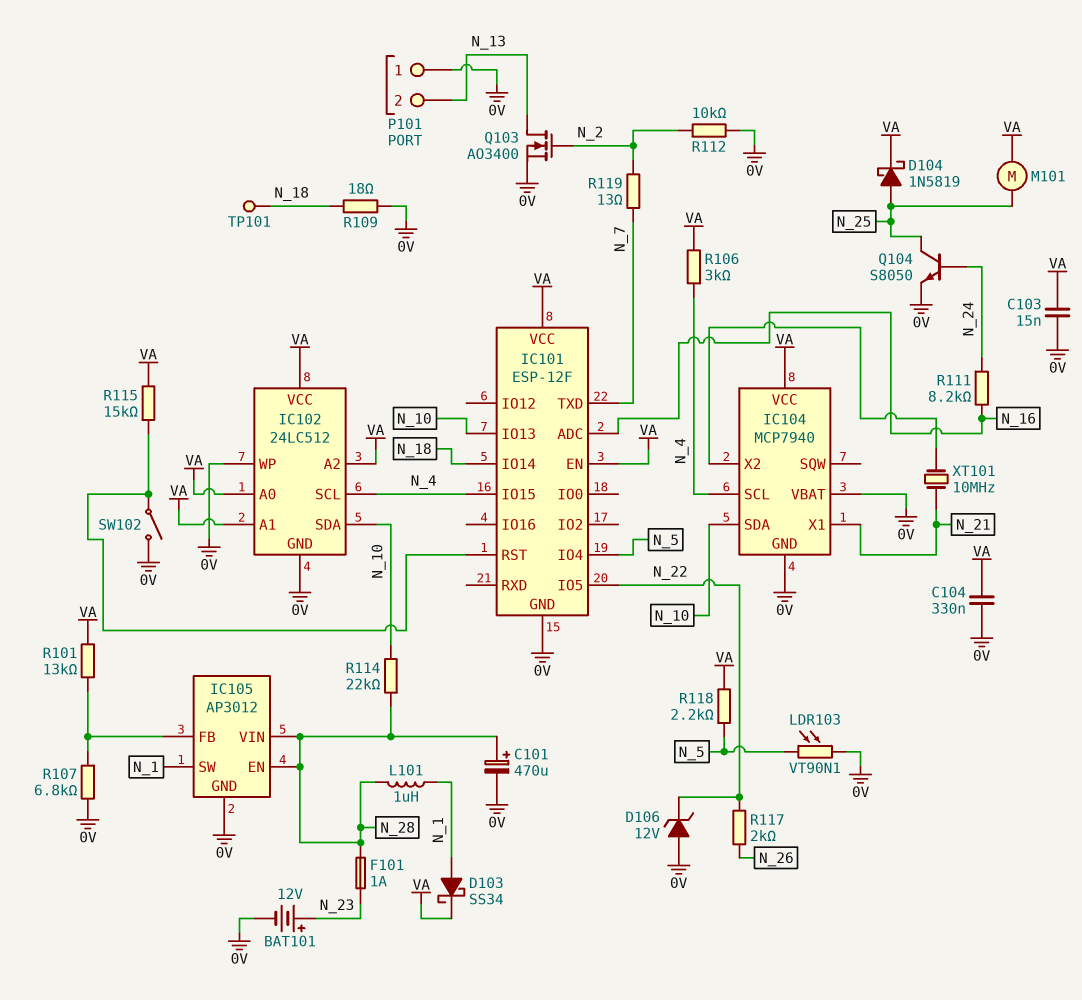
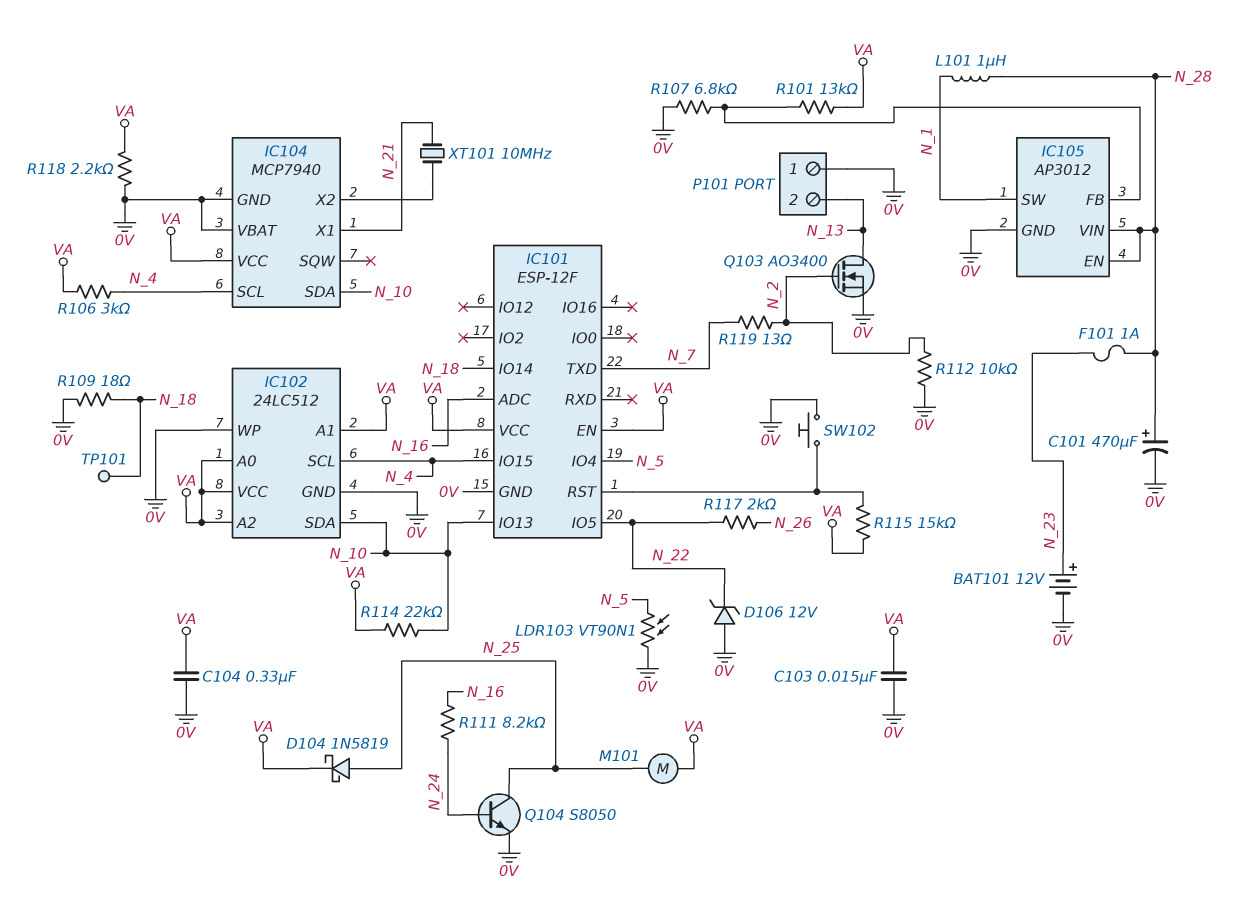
D103: schottky SS34 (A N_1, K VA) -> none
R114: 22k (N_10, N_28) -> 22k (N_10, VA)
R118: 2.2k (N_5, VA) -> 2.2k (0V, VA)
SW102: switch (0V, IC101/RST) -> button (0V, IC101/RST)

